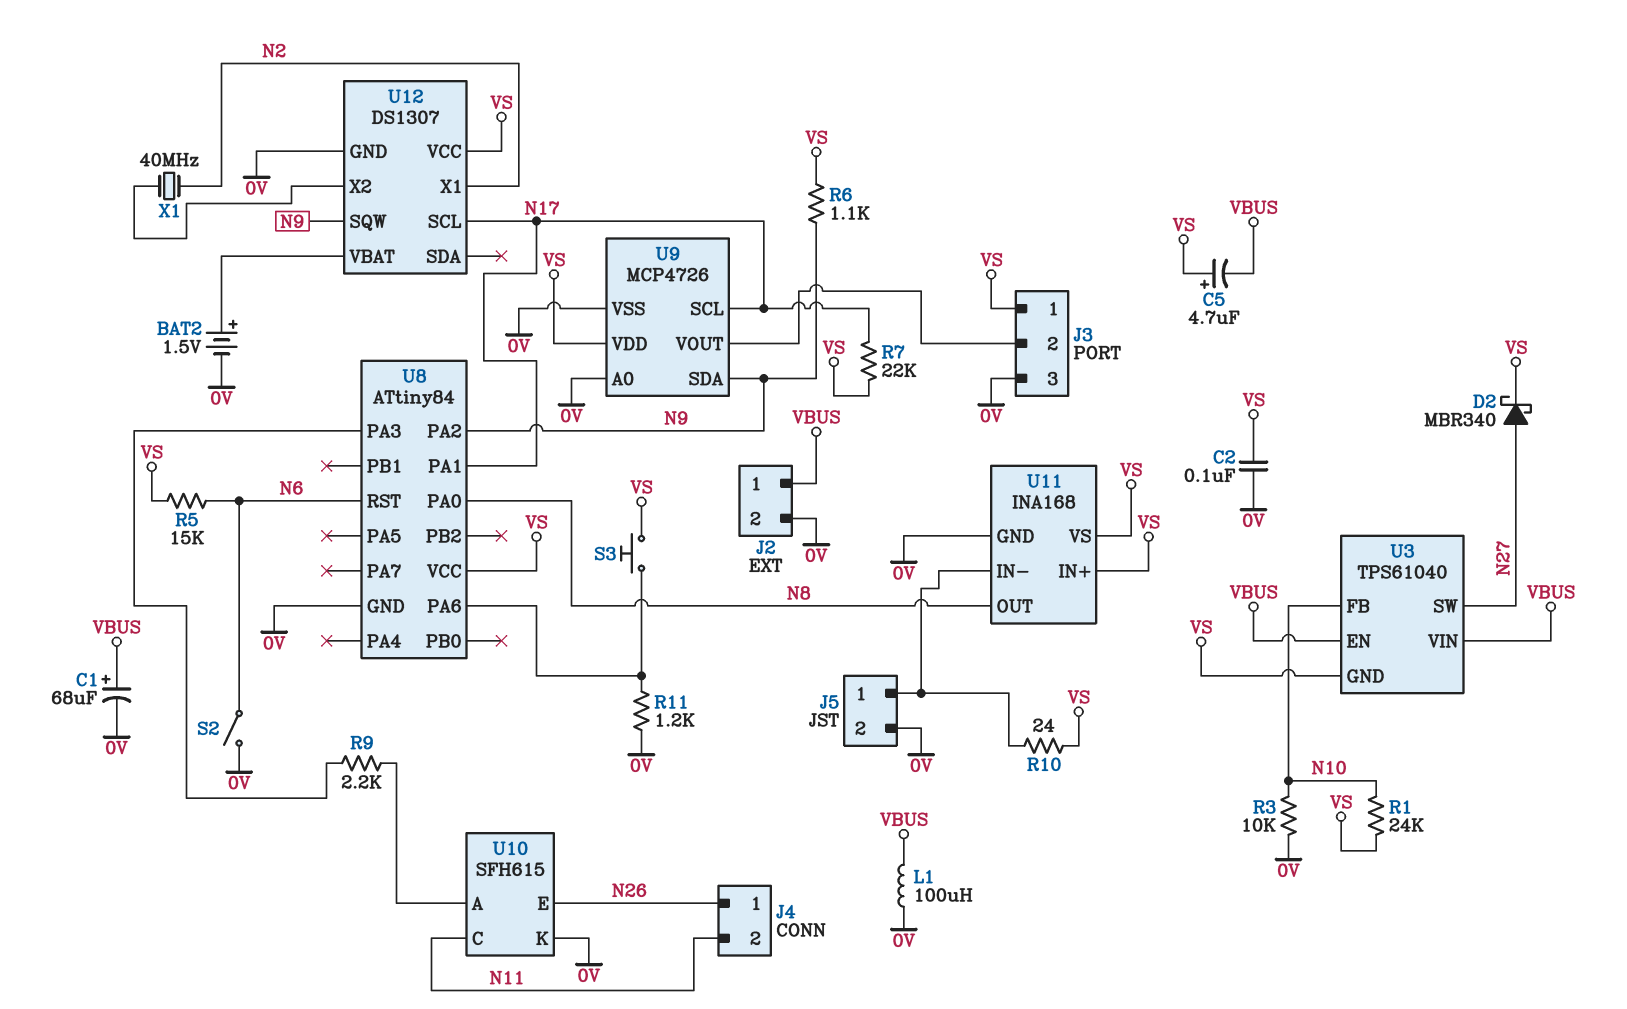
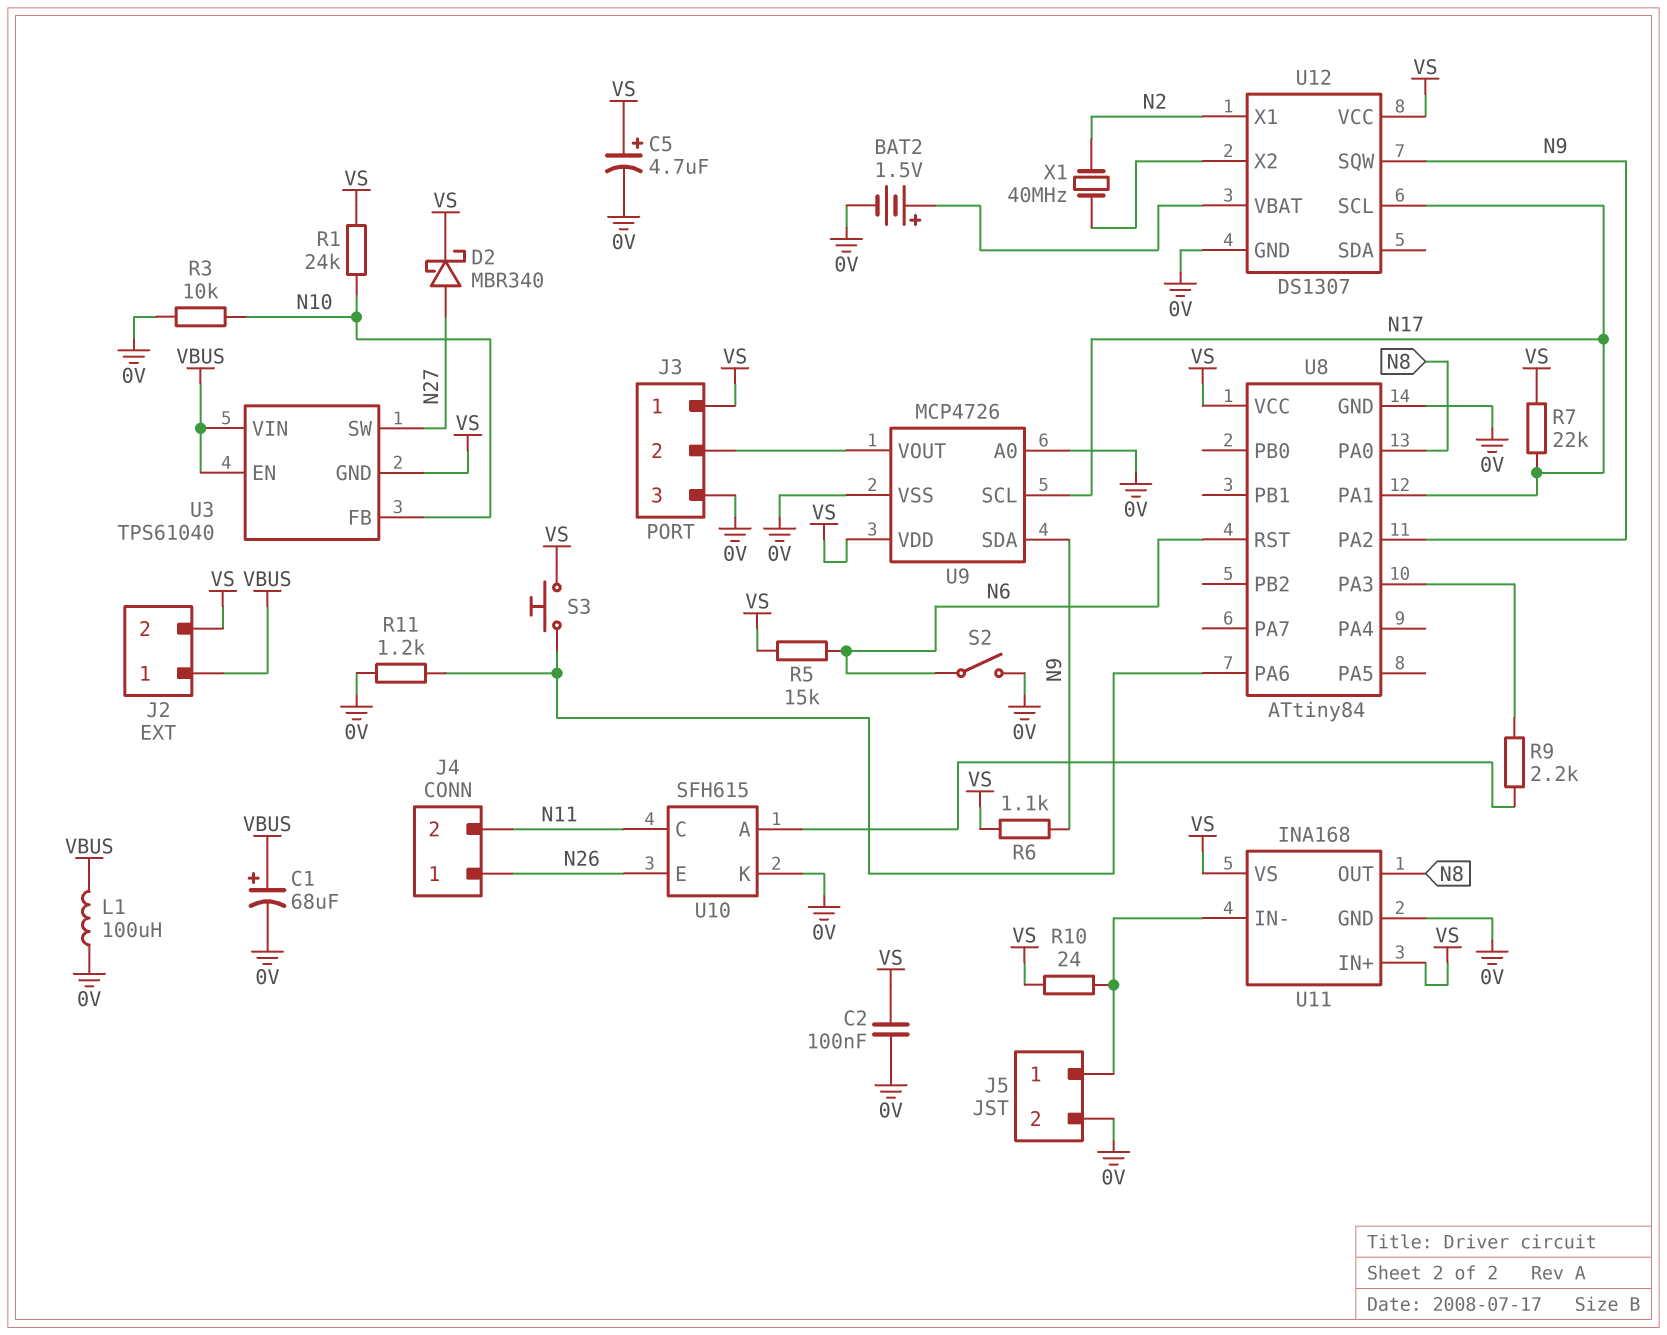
C5: 4.7uF (plus VS, minus VBUS) -> 4.7uF (plus VS, minus 0V)
J2 pin 2: 0V -> VS

